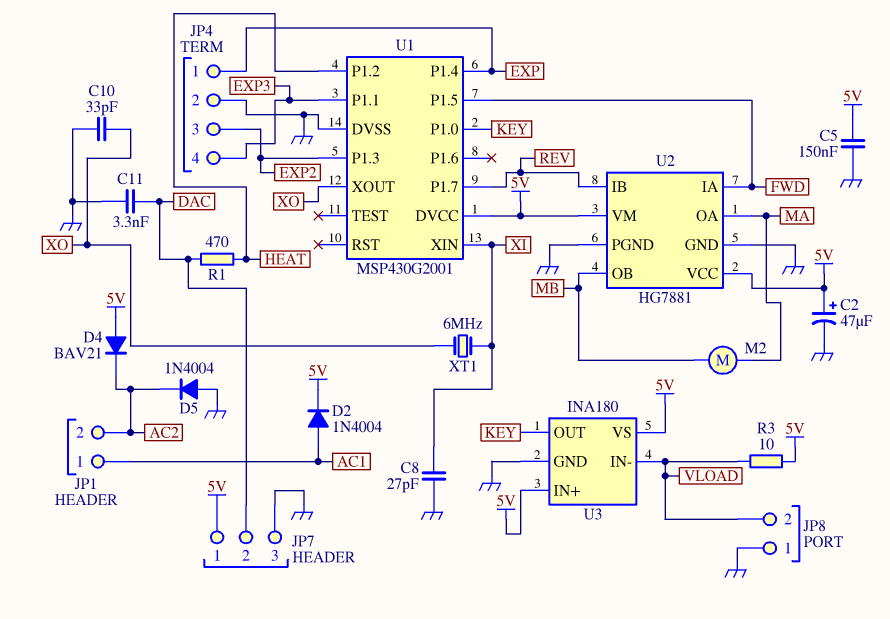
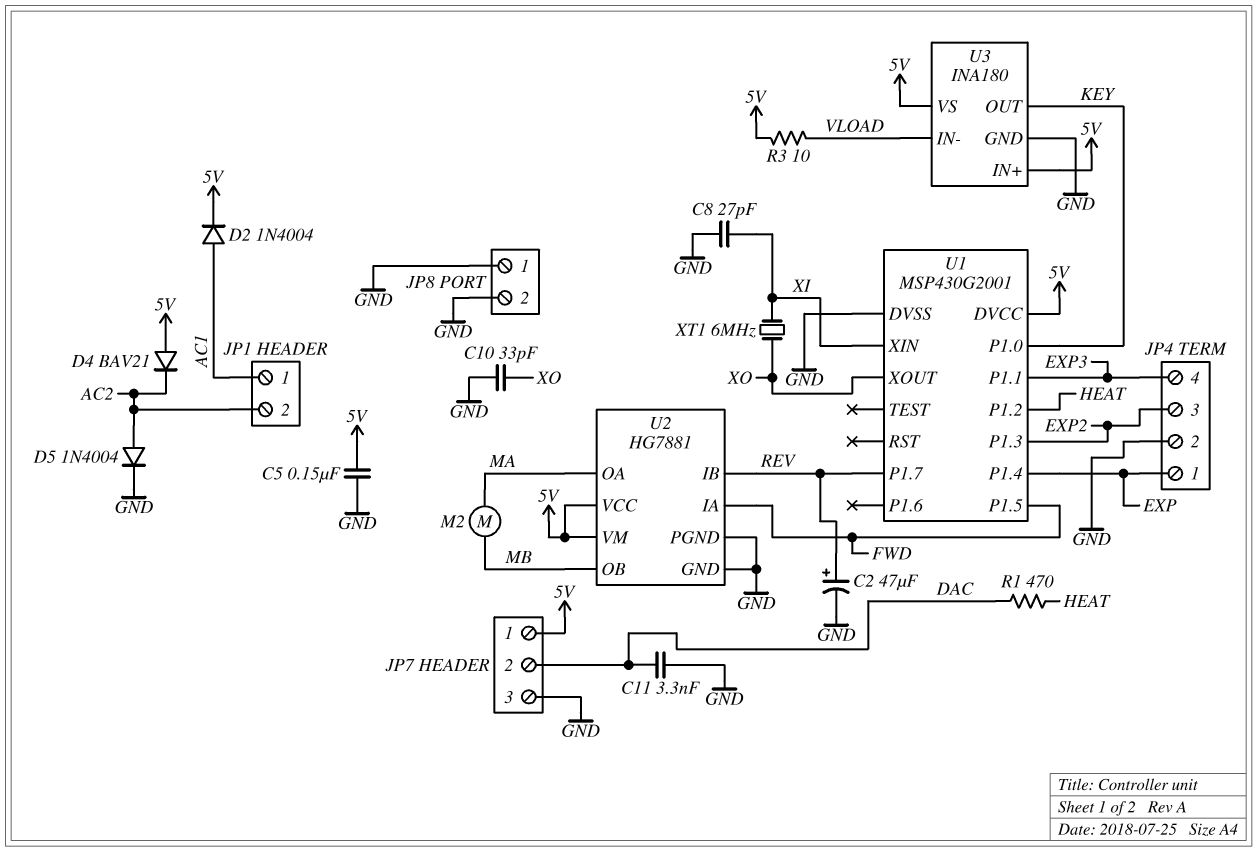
C2: 47uF (plus 5V, minus GND) -> 47uF (plus REV, minus GND)
D5: diode 1N4004 (A GND, K AC2) -> diode 1N4004 (A AC2, K GND)
JP8 pin 2: VLOAD -> GND

